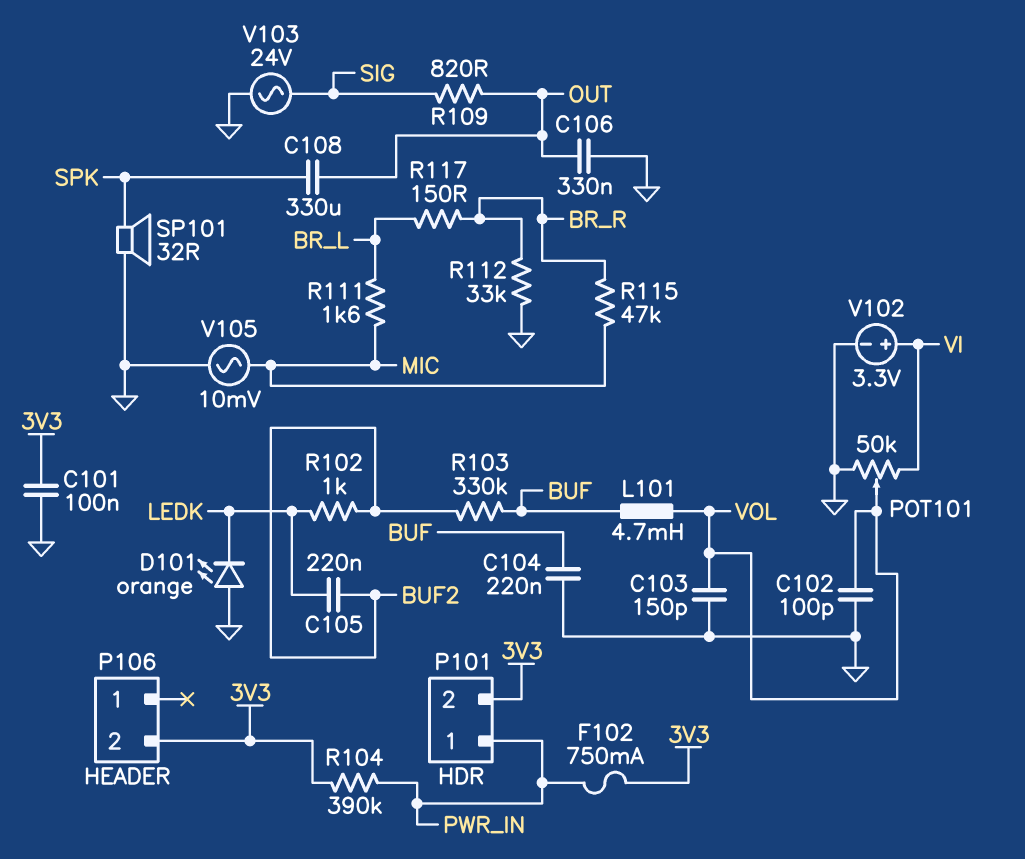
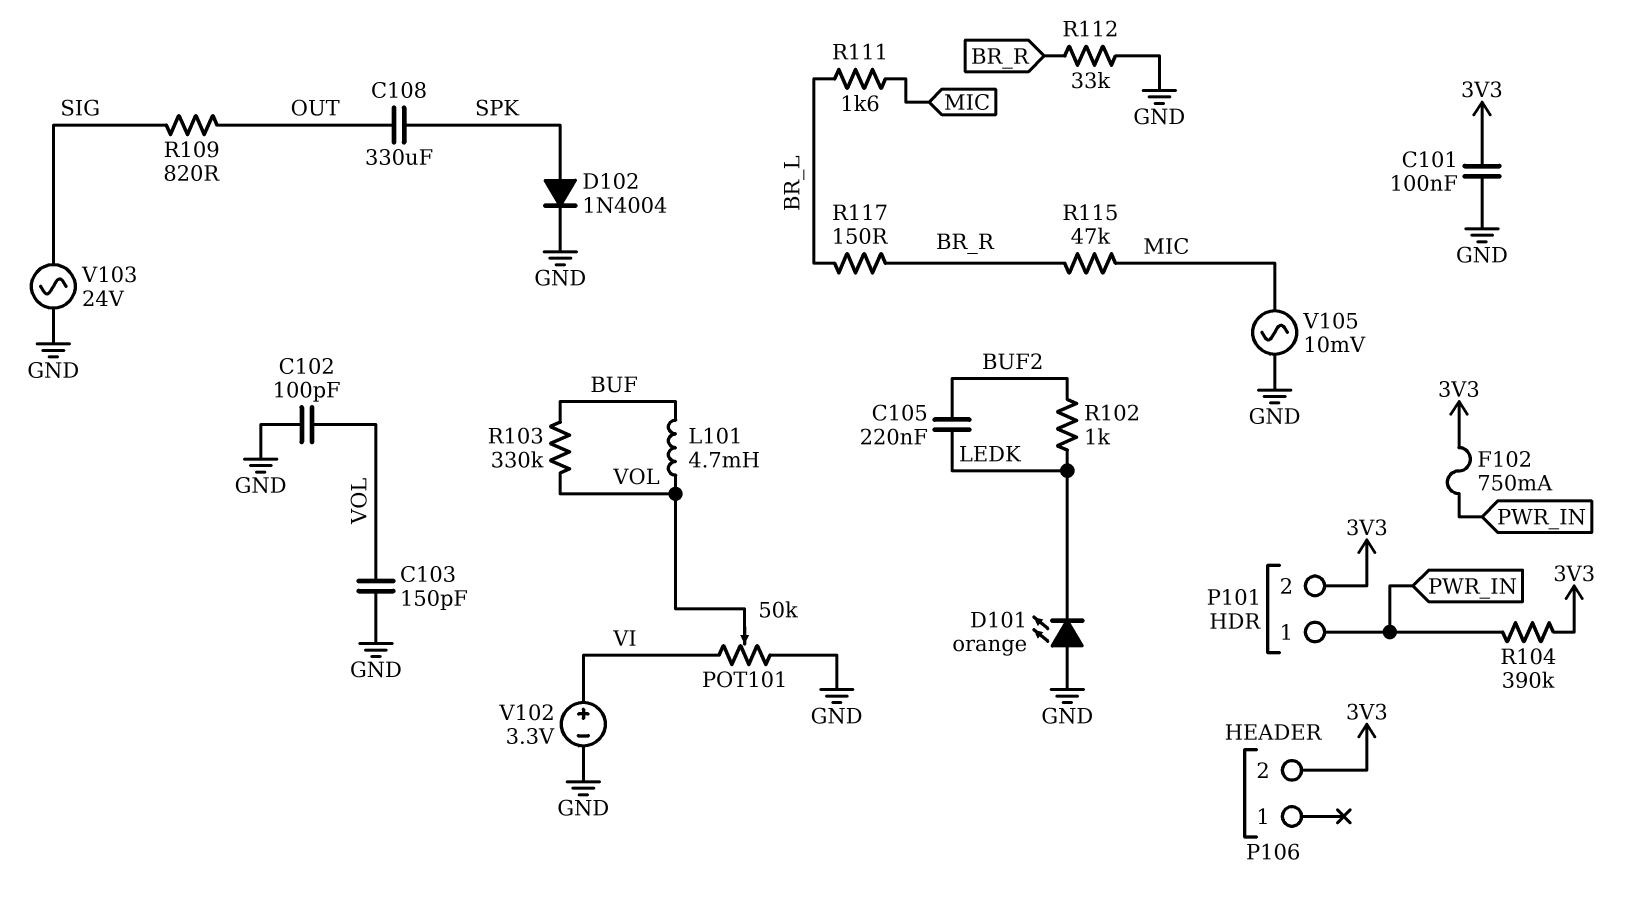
C104: 220nF (BUF, GND) -> none
C106: 330nF (GND, OUT) -> none
D102: none -> diode 1N4004 (A SPK, K GND)
R103: 330k (BUF, BUF2) -> 330k (BUF, VOL)
SP101: speaker 32R (GND, SPK) -> none

